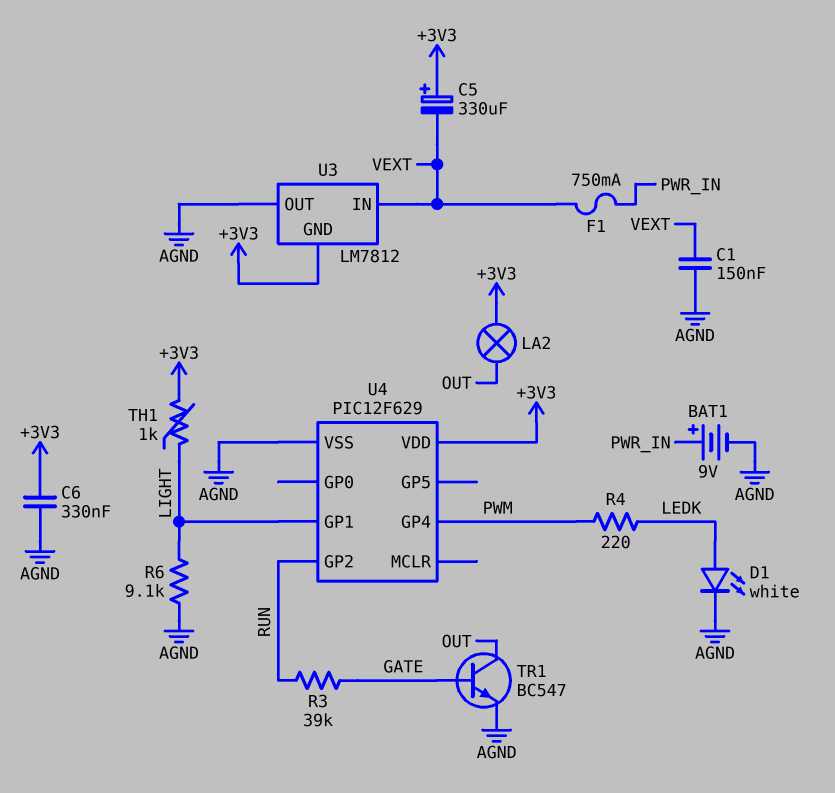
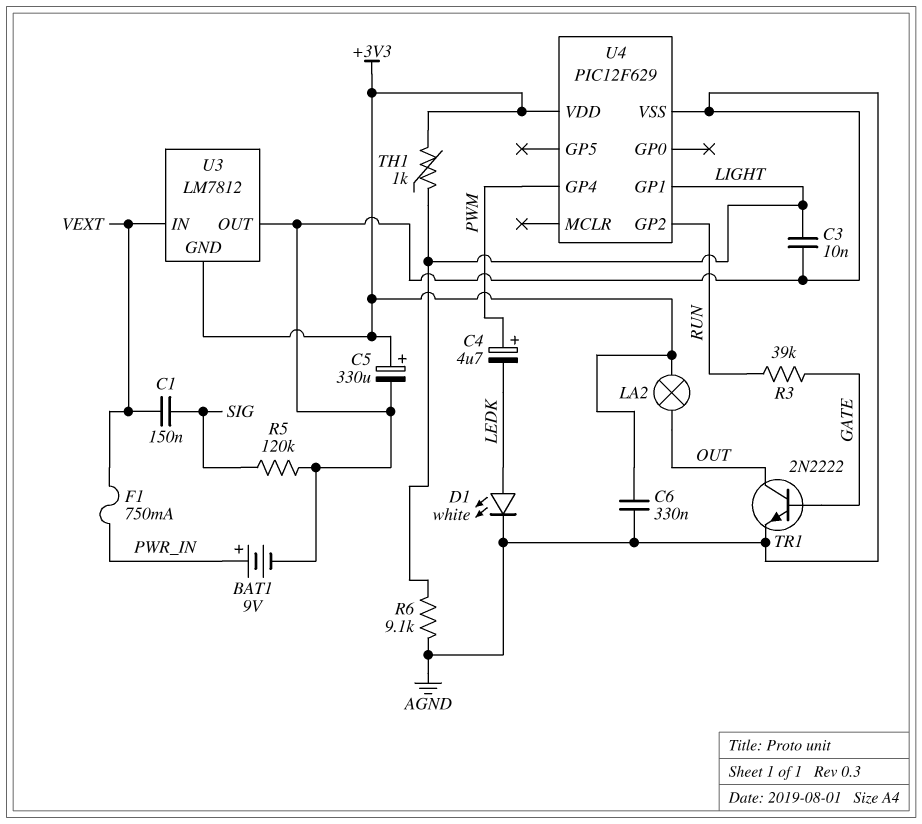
C1: 150nF (AGND, VEXT) -> 150nF (SIG, VEXT)
C3: none -> 10nF (AGND, LIGHT)
C4: none -> 4.7uF (plus PWM, minus LEDK)
C5: 330uF (plus +3V3, minus VEXT) -> 330uF (plus +3V3, minus AGND)
R4: 220 (LEDK, PWM) -> none
R5: none -> 120k (AGND, SIG)
TR1: NPN BC547 (B GATE, C OUT, E AGND) -> NPN 2N2222 (B GATE, C OUT, E AGND)

